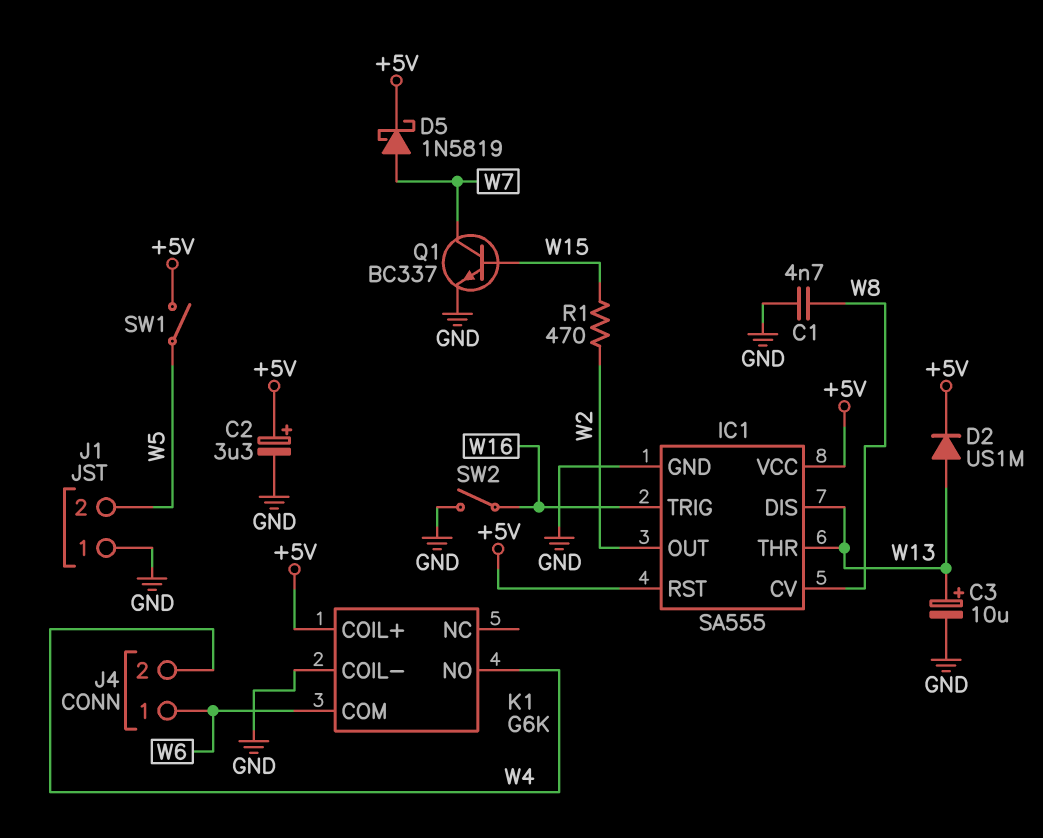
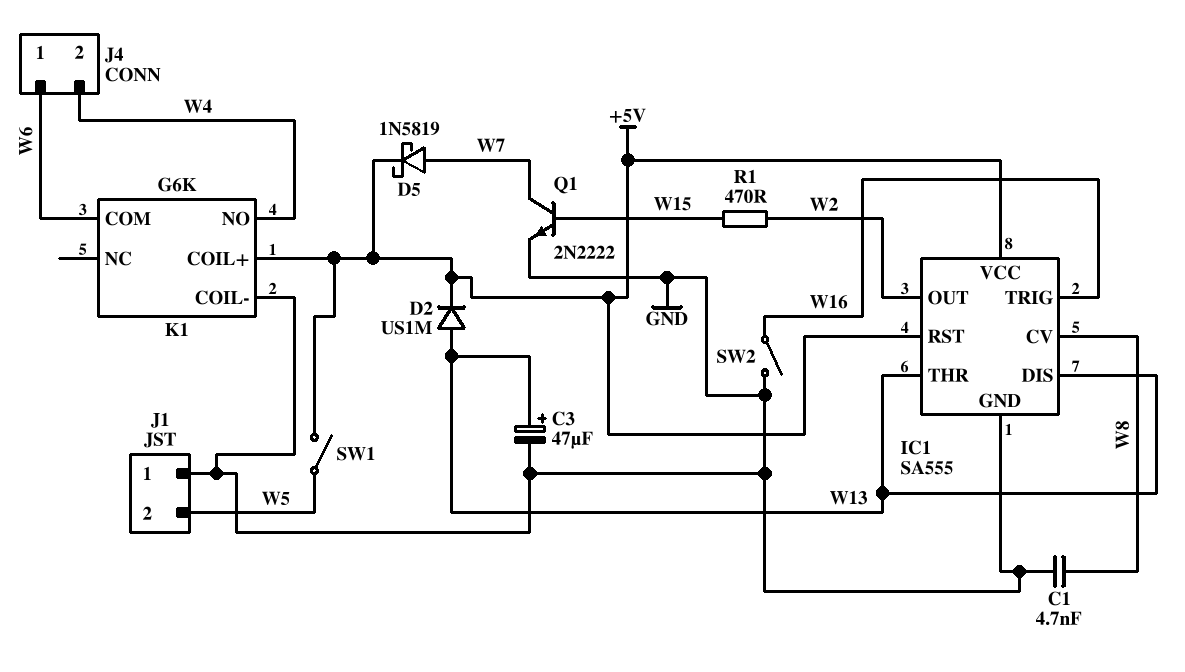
C2: 3.3uF (plus +5V, minus GND) -> none
C3: 10uF (plus W13, minus GND) -> 47uF (plus W13, minus GND)
Q1: NPN BC337 (B W15, C W7, E GND) -> NPN 2N2222 (B W15, C W7, E GND)

